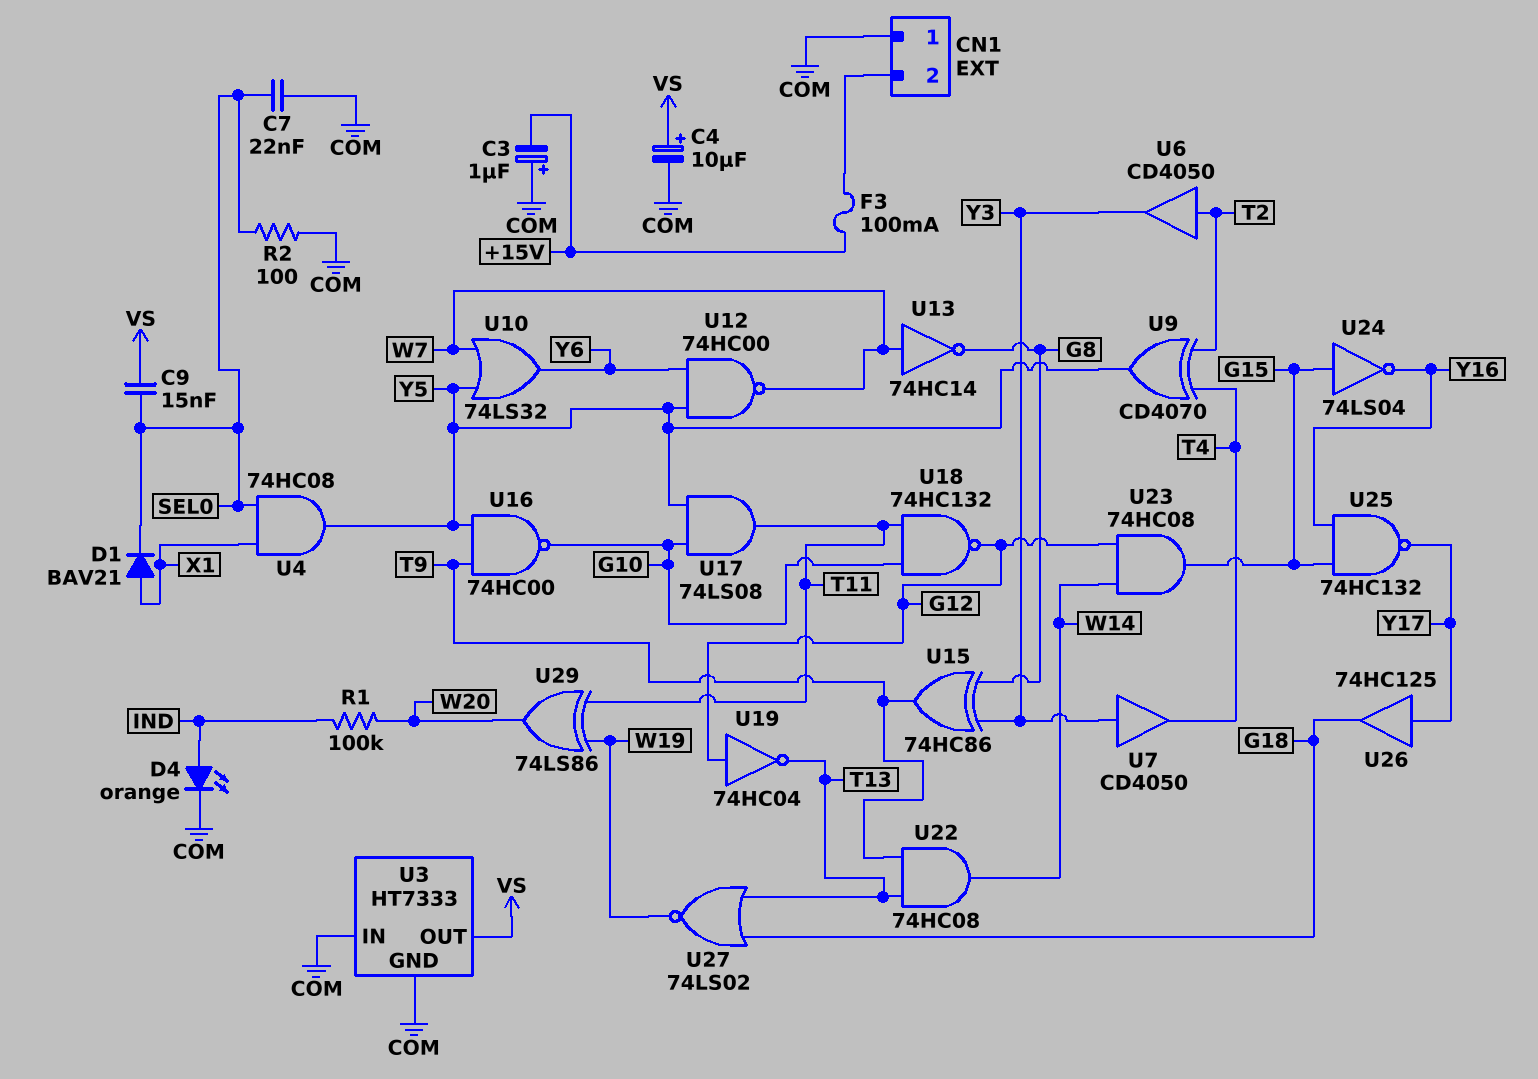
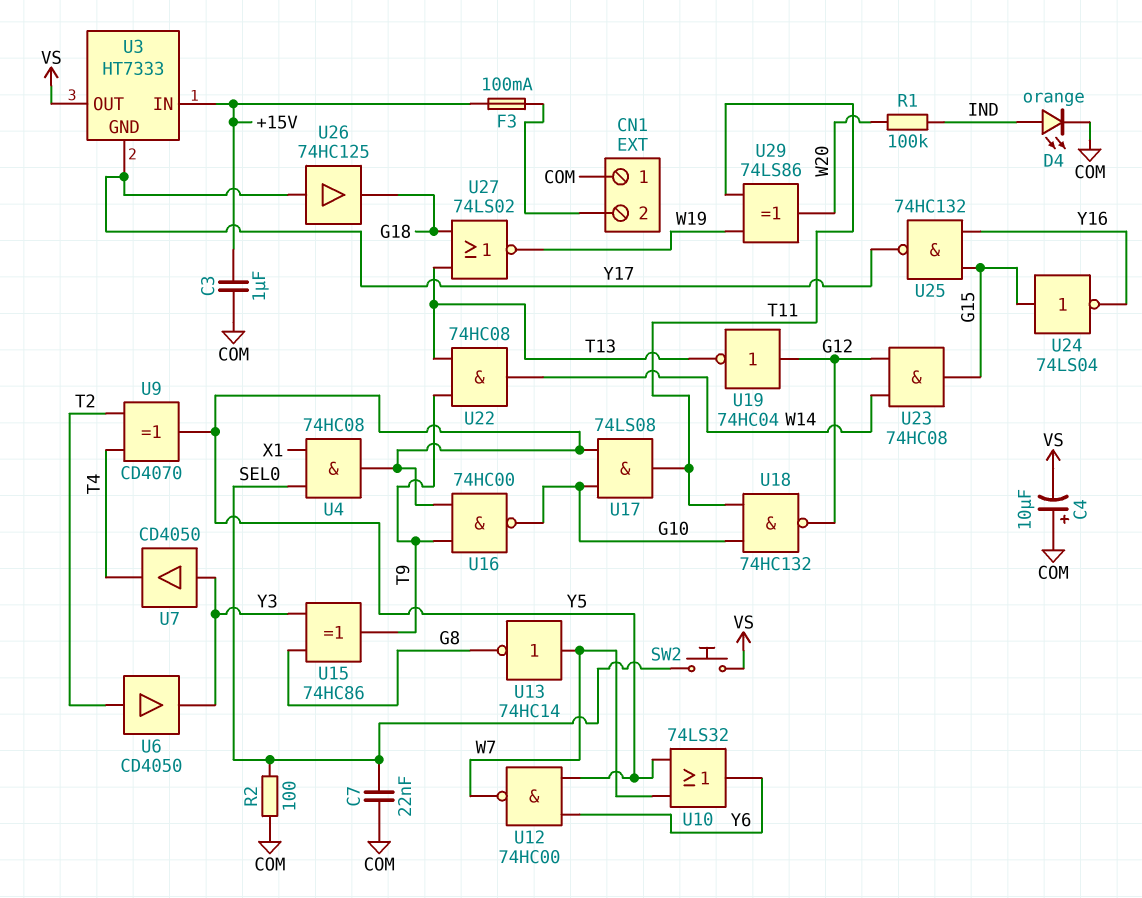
C3: 1uF (plus COM, minus +15V) -> 1uF (+15V, COM)
C4: 10uF (plus VS, minus COM) -> 10uF (plus COM, minus VS)
C9: 15nF (SEL0, VS) -> none
D1: diode BAV21 (A X1, K SEL0) -> none
SW2: none -> button (SEL0, VS)
U3 pin GND: COM -> Y17
U3 pin IN: COM -> +15V

